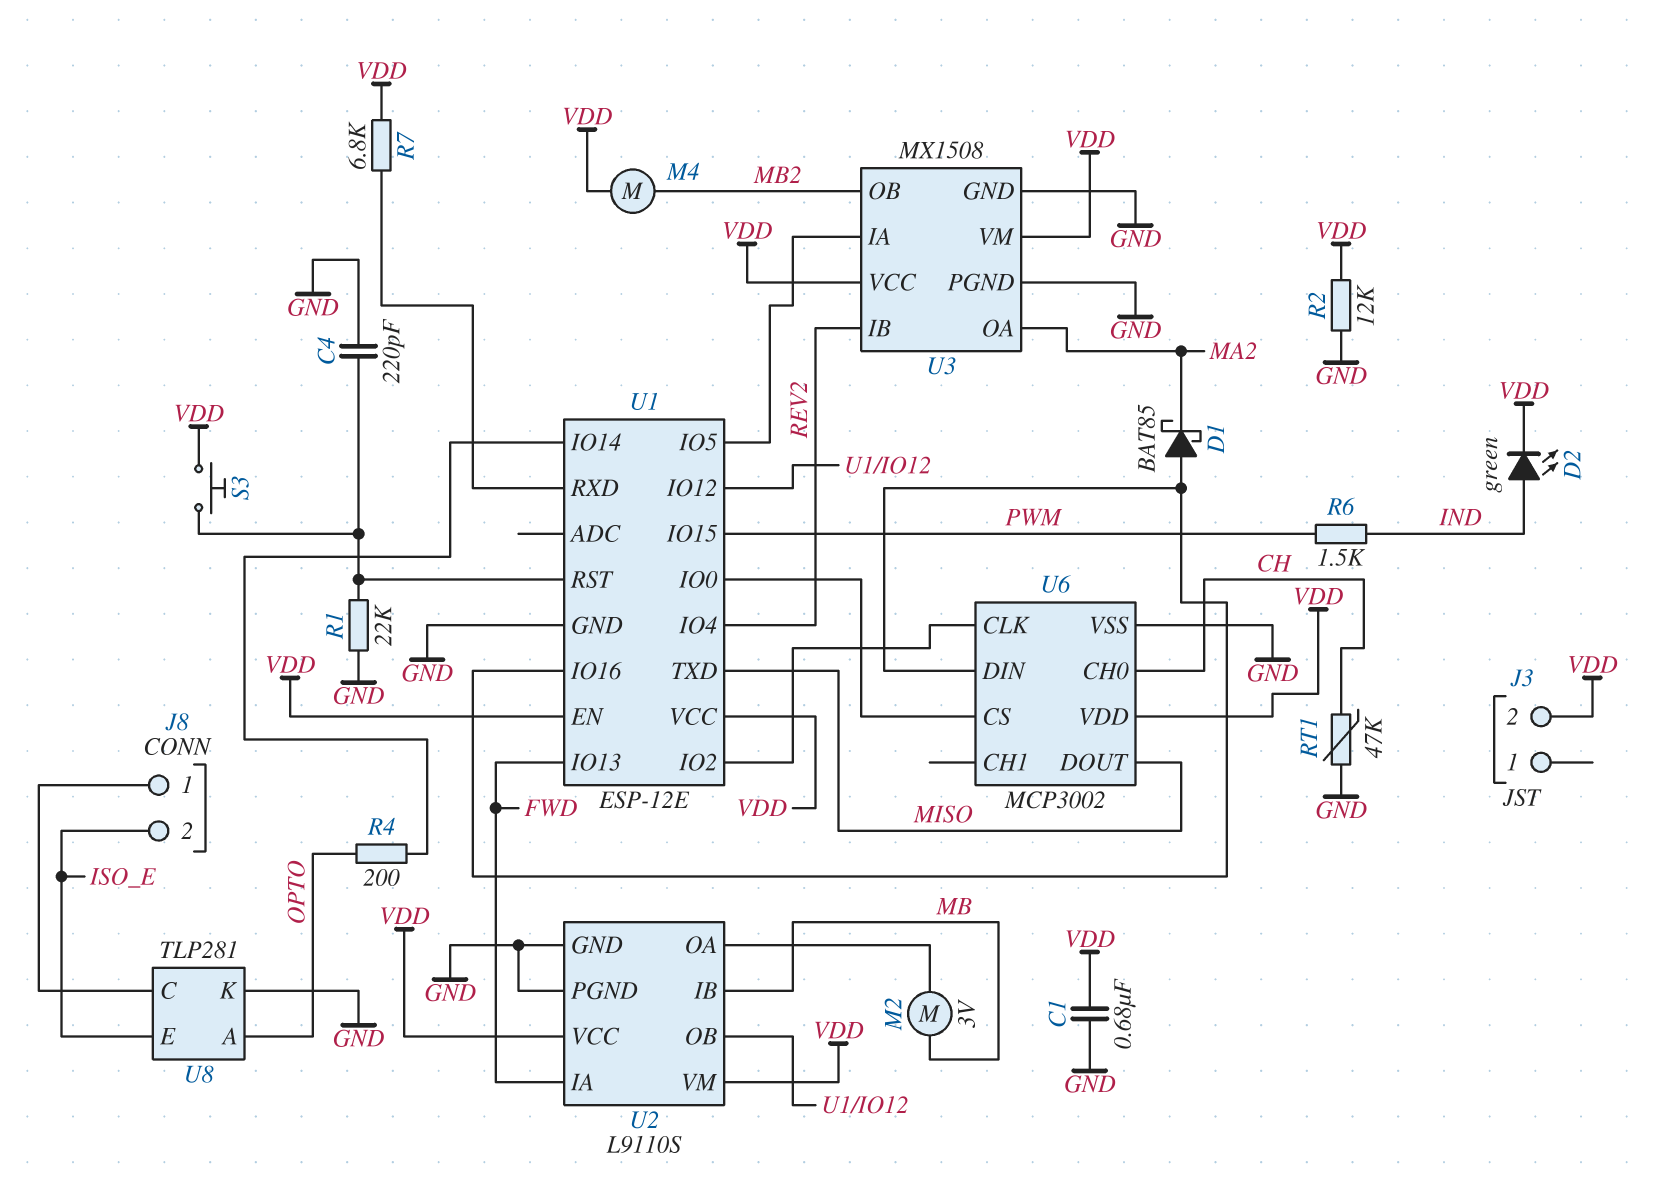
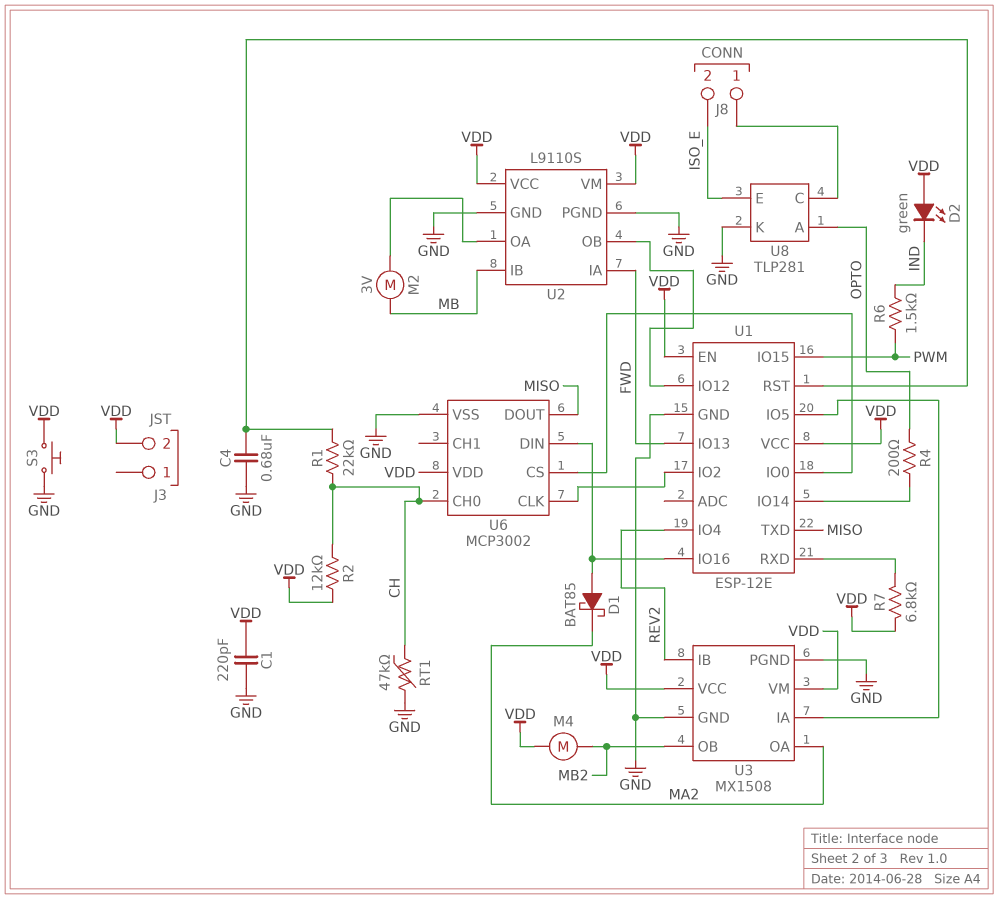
C1: 680nF (GND, VDD) -> 220pF (GND, VDD)
C4: 220pF (GND, U1/RST) -> 680nF (GND, U1/RST)
D2: LED green (A IND, K VDD) -> LED green (A VDD, K IND)
R1: 22k (GND, U1/RST) -> 22k (CH, U1/RST)
R2: 12k (GND, VDD) -> 12k (CH, VDD)
S3: button (U1/RST, VDD) -> button (GND, VDD)

